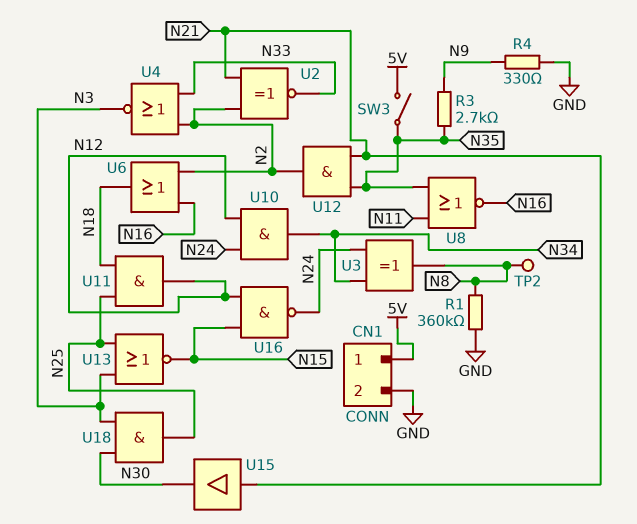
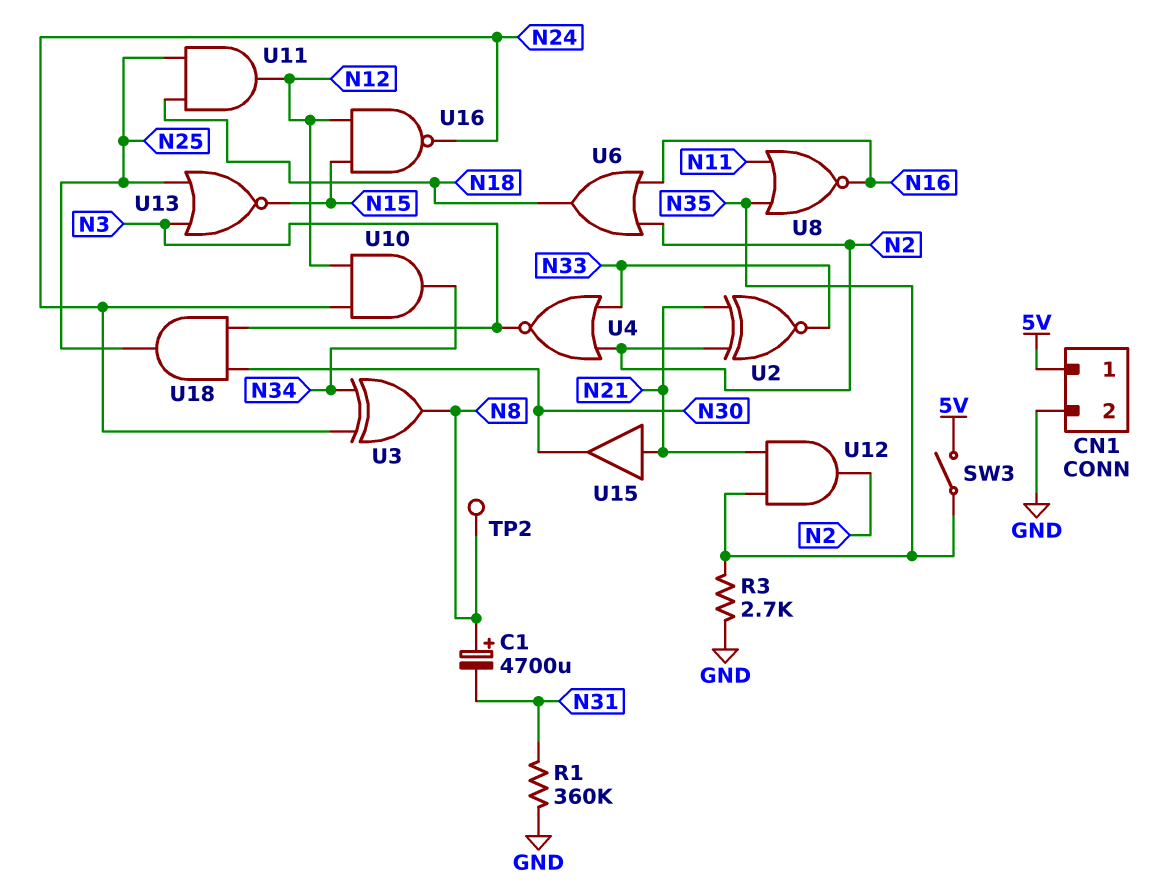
C1: none -> 4700uF (plus N8, minus N31)
R1: 360k (GND, N8) -> 360k (GND, N31)
R3: 2.7k (N9, N35) -> 2.7k (GND, N35)
R4: 330 (GND, N9) -> none

